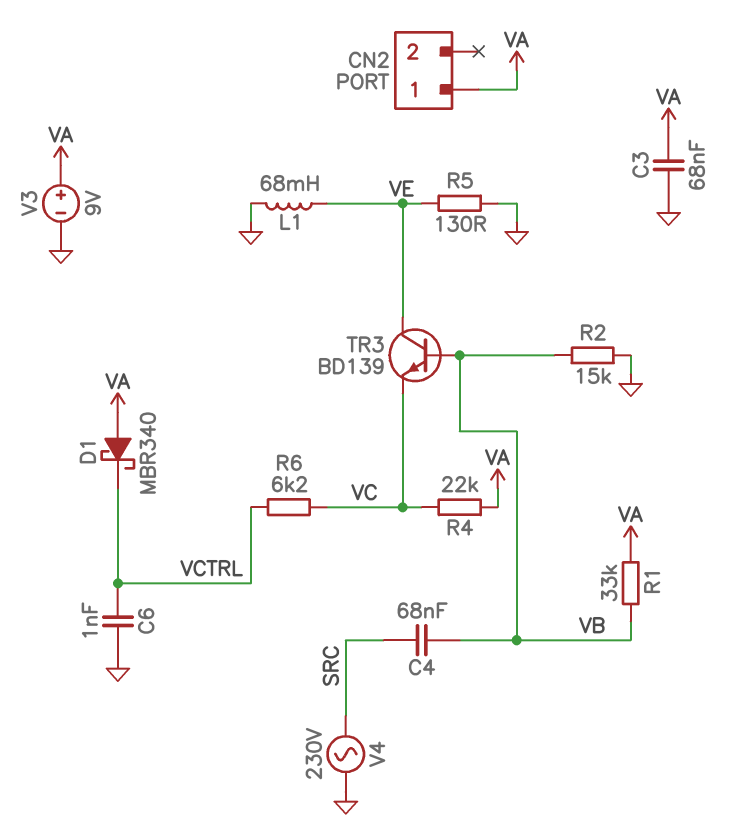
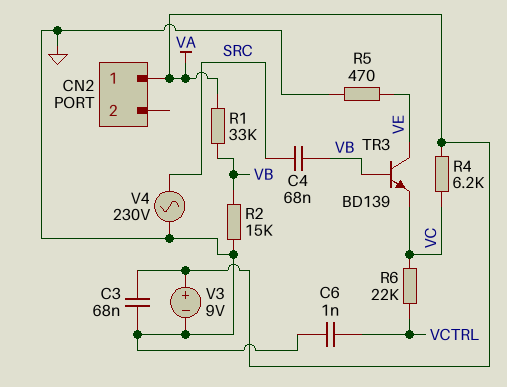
D1: schottky MBR340 (A VA, K VCTRL) -> none
L1: 68mH (GND, VE) -> none
R4: 22k (VA, VC) -> 6.2k (VA, VC)
R5: 130 (GND, VE) -> 470 (GND, VE)
R6: 6.2k (VC, VCTRL) -> 22k (VC, VCTRL)

